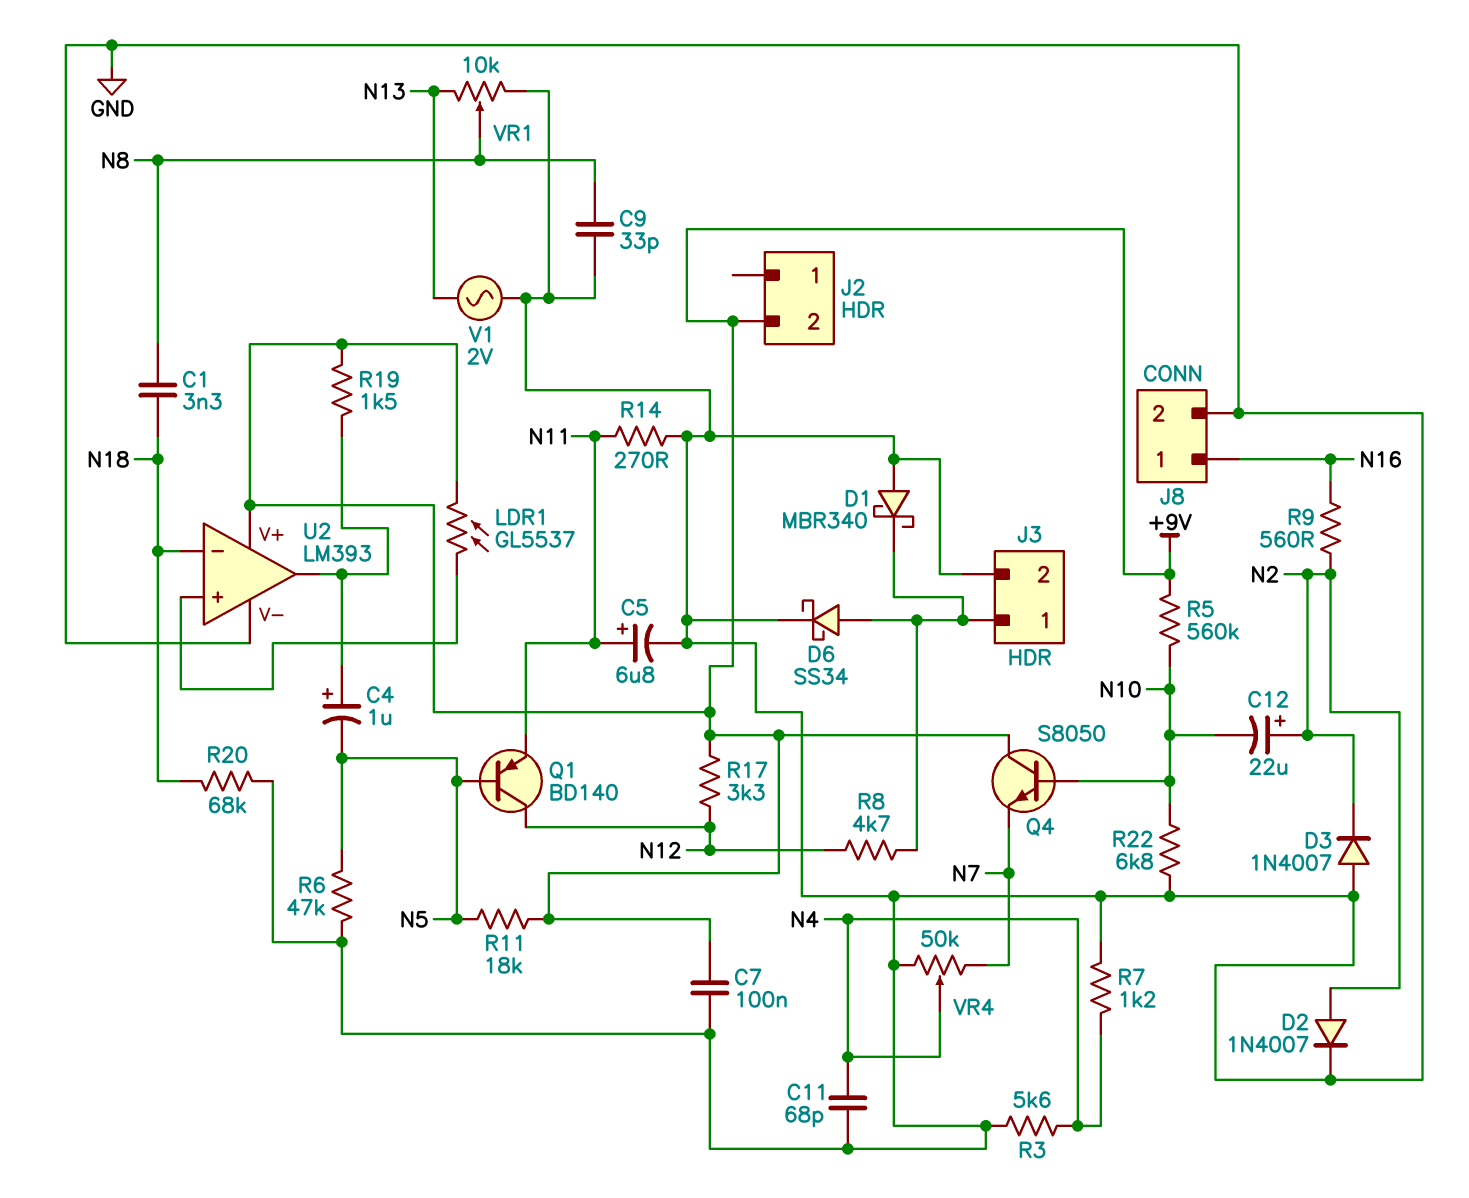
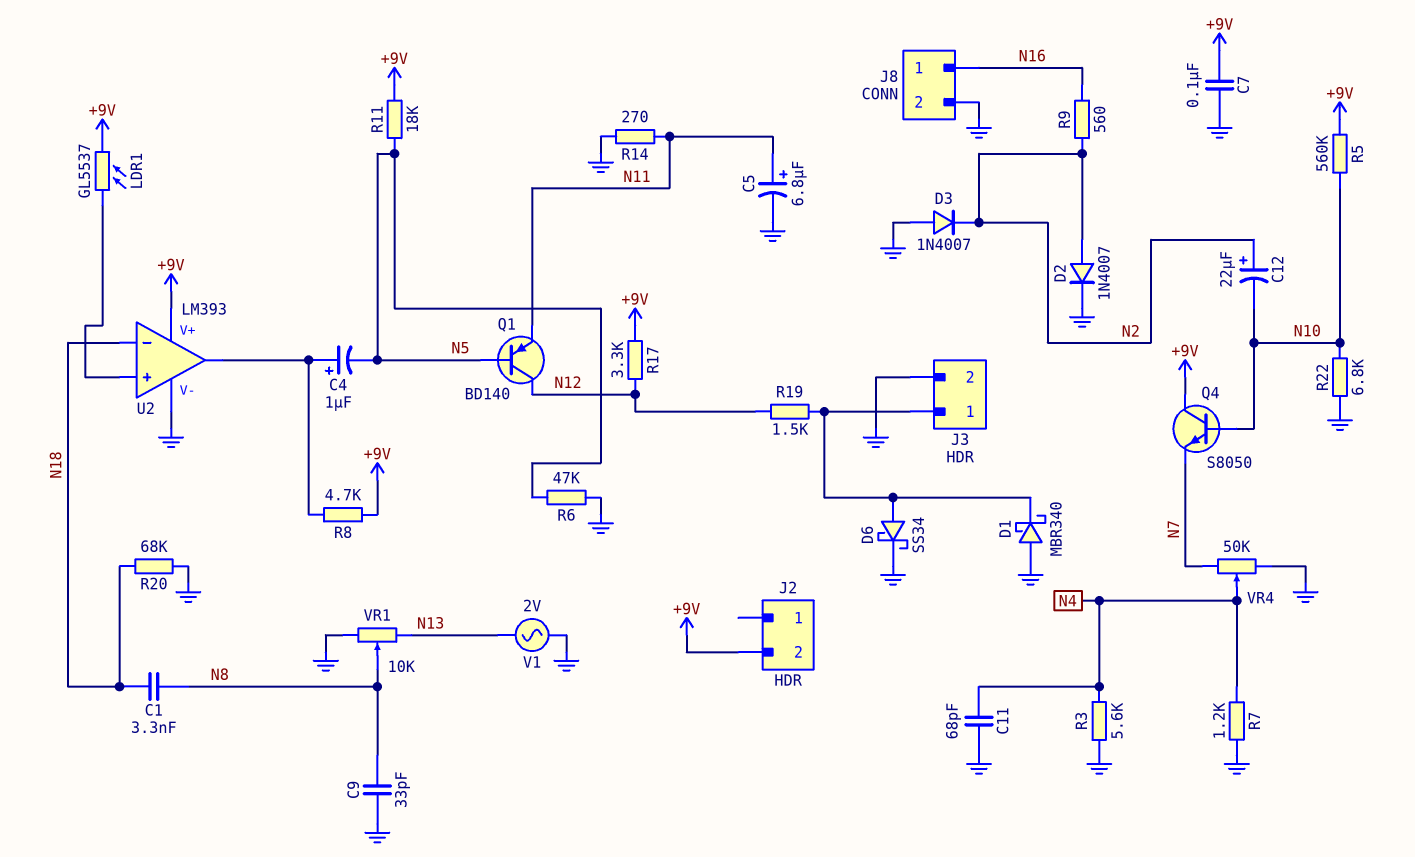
R8: 4.7k (J3/1, N12) -> 4.7k (+9V, U2/out)
R19: 1.5k (+9V, U2/out) -> 1.5k (J3/1, N12)

